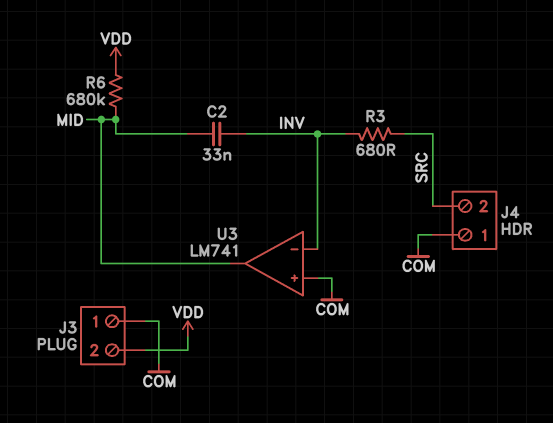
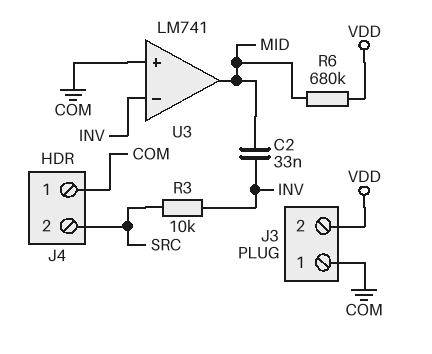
R3: 680 (INV, SRC) -> 10k (INV, SRC)

